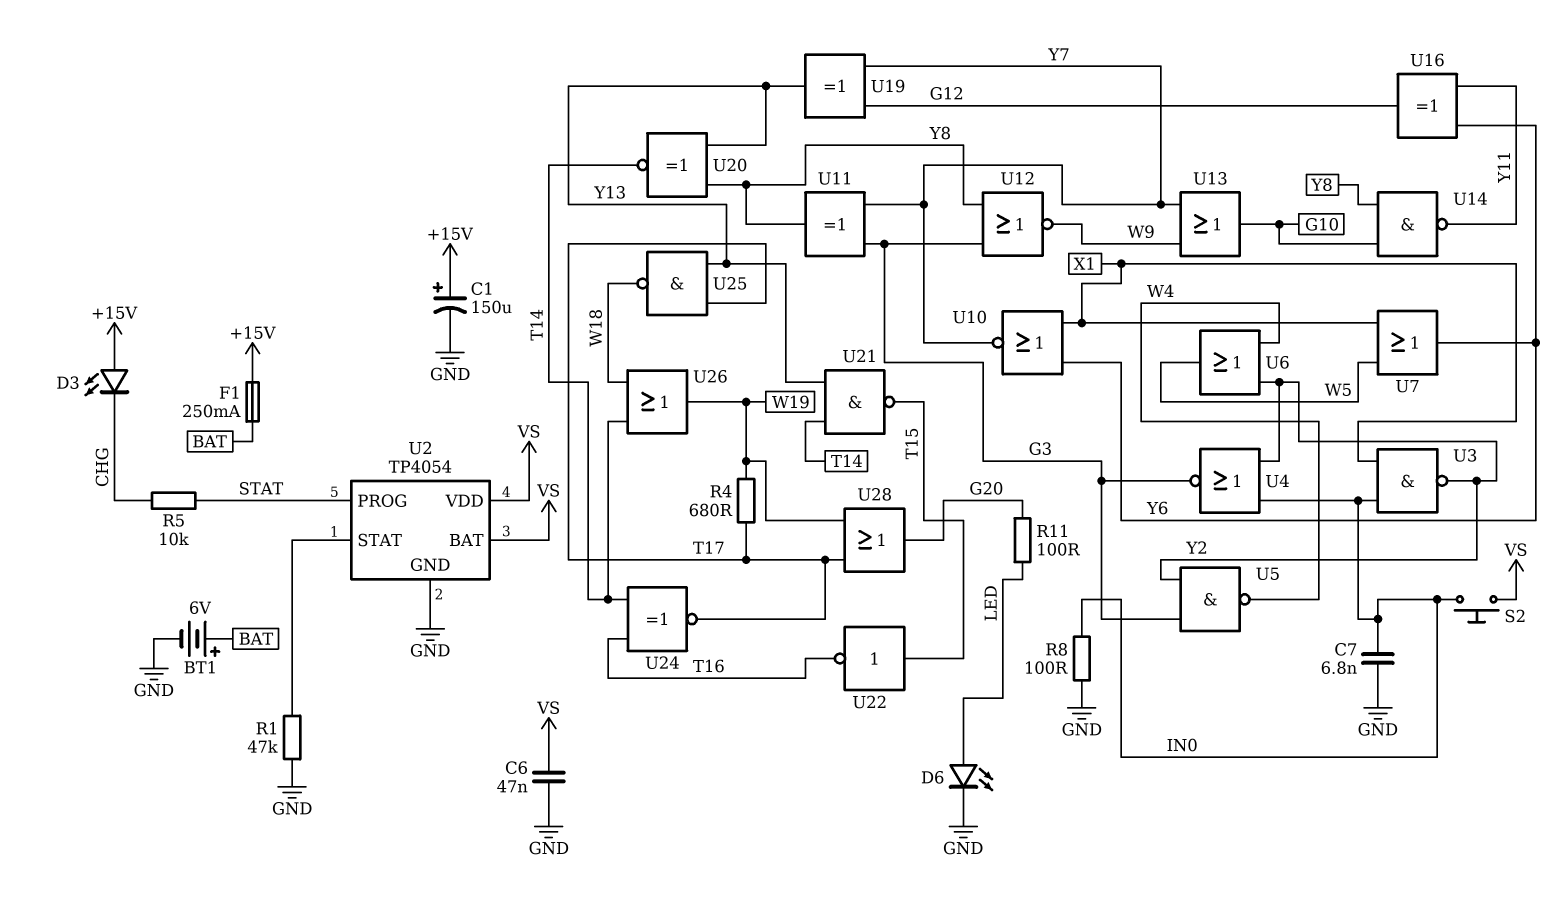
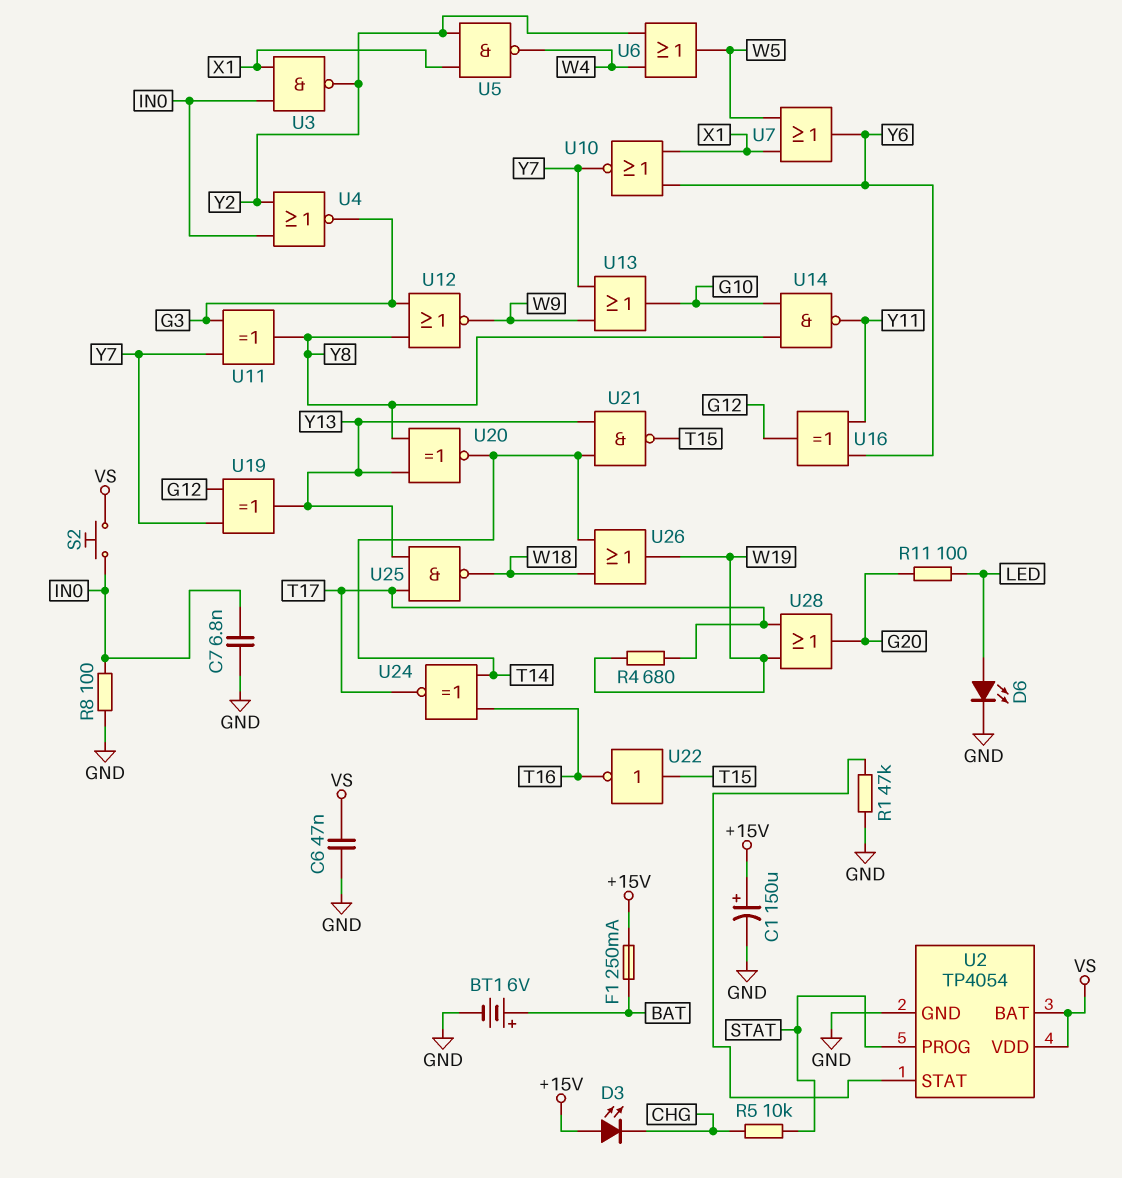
U5: NAND (in G3, in Y2, out W4) -> NAND (in X1, in Y2, out W4)

